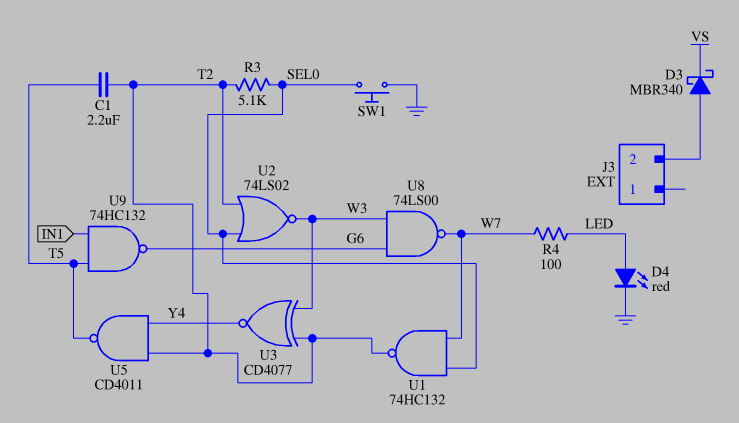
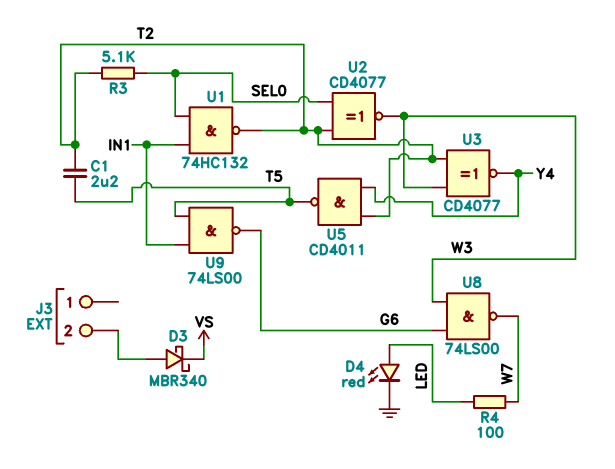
SW1: button (GND, SEL0) -> none
U1: NAND 74HC132 (in SEL0, in W7, out T2) -> NAND 74HC132 (in IN1, in SEL0, out T2)
U2: NOR 74LS02 (in SEL0, in T2, out W3) -> XNOR CD4077 (in SEL0, in T2, out W3)
U9: NAND 74HC132 (in IN1, in T5, out G6) -> NAND 74LS00 (in IN1, in T5, out G6)

